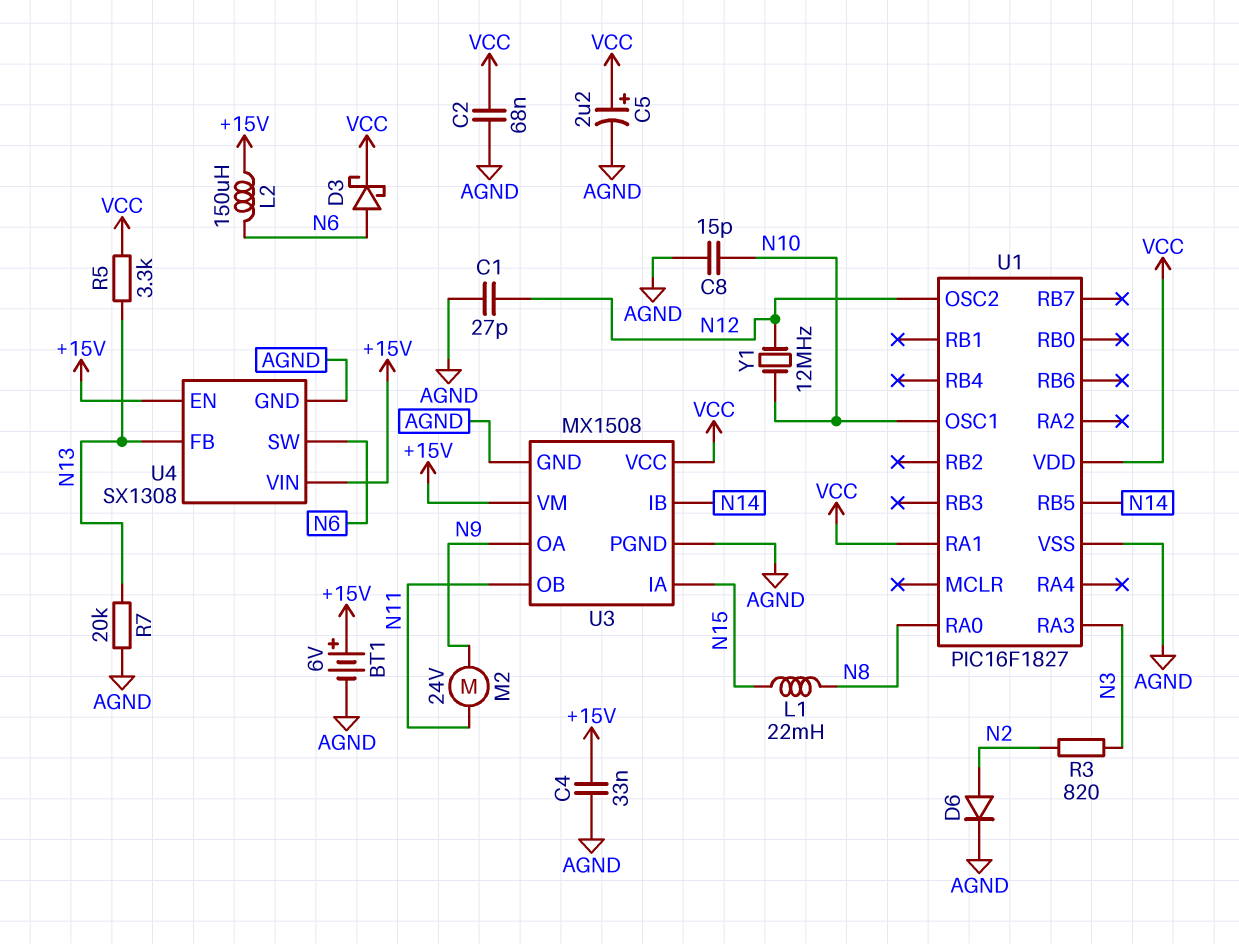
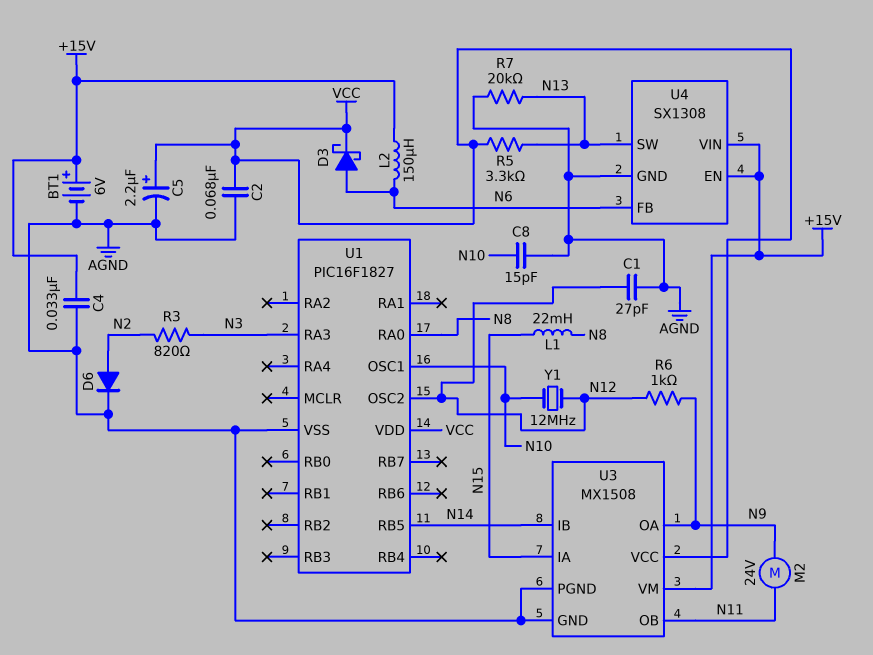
R6: none -> 1k (N9, N12)
U1 pin RA1: VCC -> none
U4 pin FB: N13 -> N6
U4 pin SW: N6 -> N13

